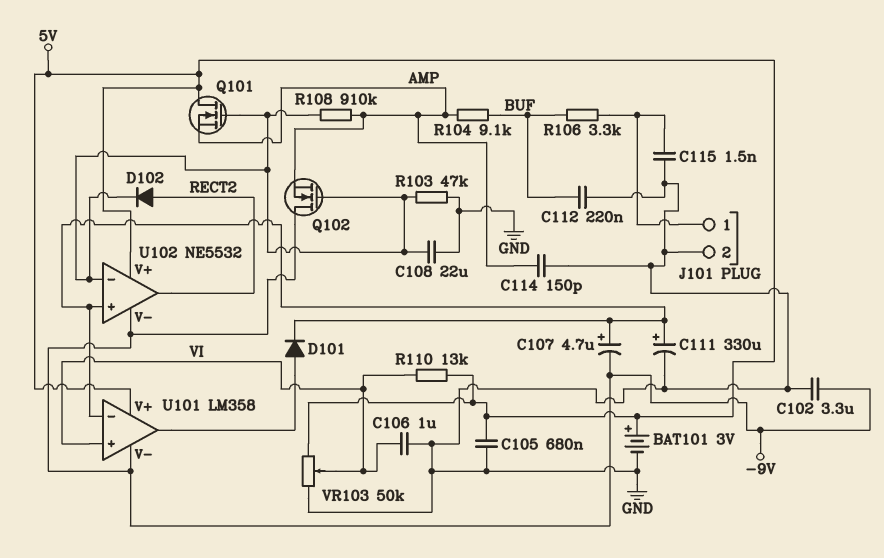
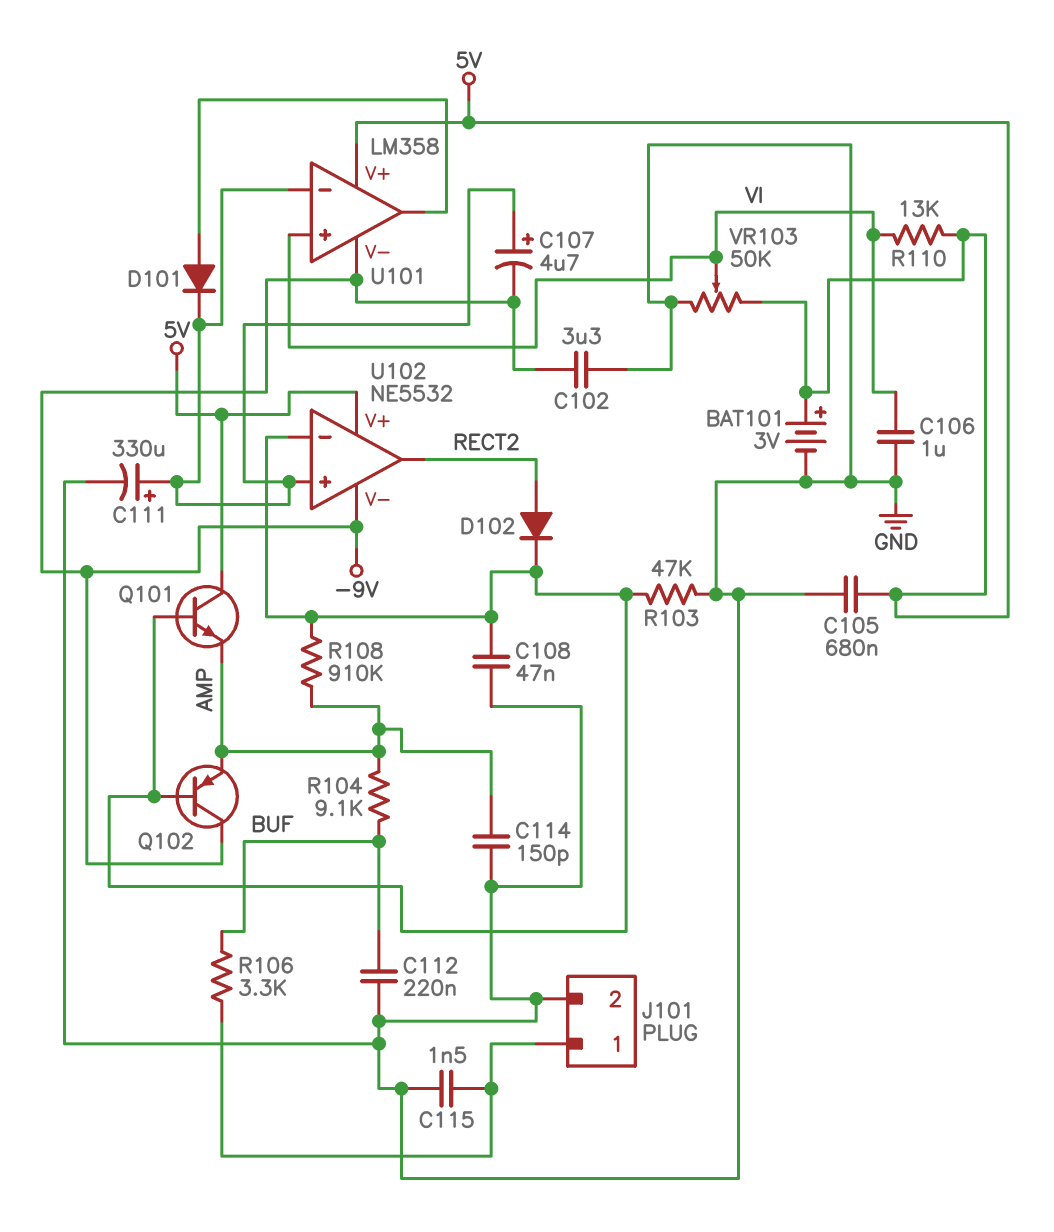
C108: 22uF (GND, U102/in-) -> 47nF (GND, U102/in-)
Q101: NMOS (G U102/in-, D 5V, S AMP) -> NPN (B U102/in-, C 5V, E AMP)
Q102: NMOS (G U102/in-, D -9V, S AMP) -> PNP (B U102/in-, C -9V, E AMP)

